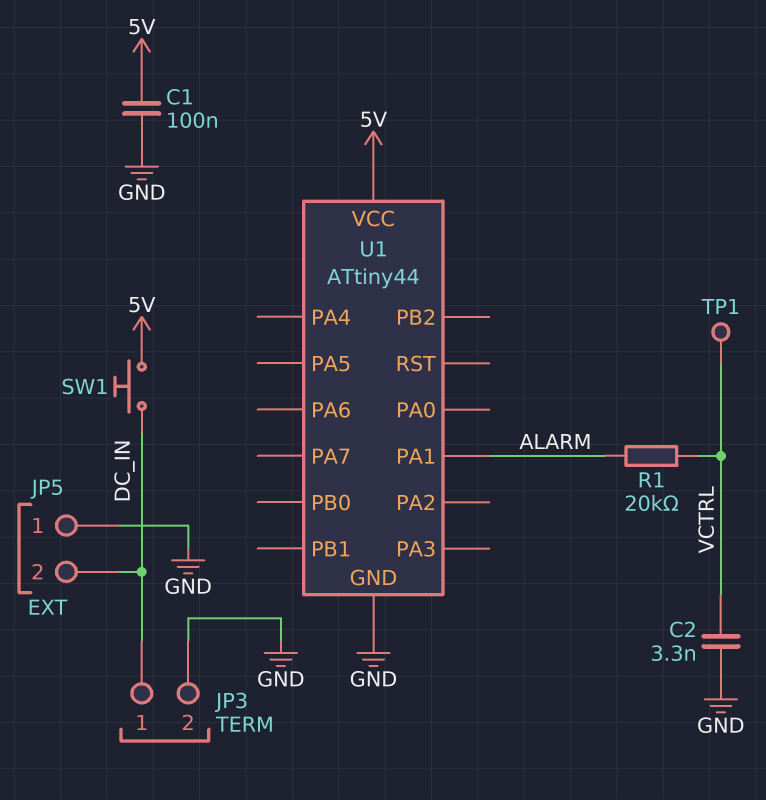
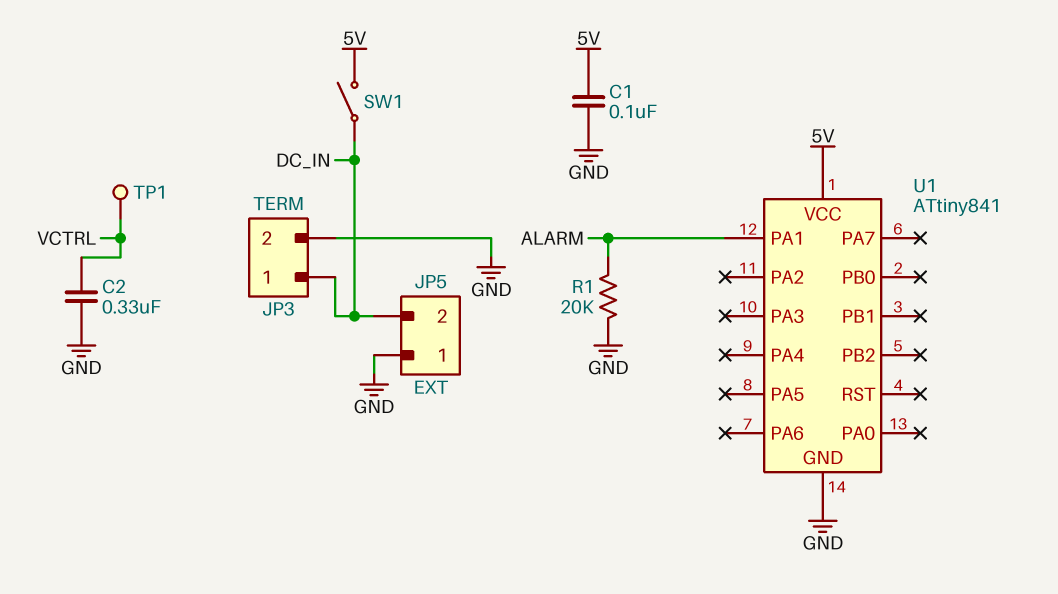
C2: 3.3nF (GND, VCTRL) -> 330nF (GND, VCTRL)
R1: 20k (ALARM, VCTRL) -> 20k (ALARM, GND)
SW1: button (5V, DC_IN) -> switch (5V, DC_IN)
U1: ATtiny44 -> ATtiny841

